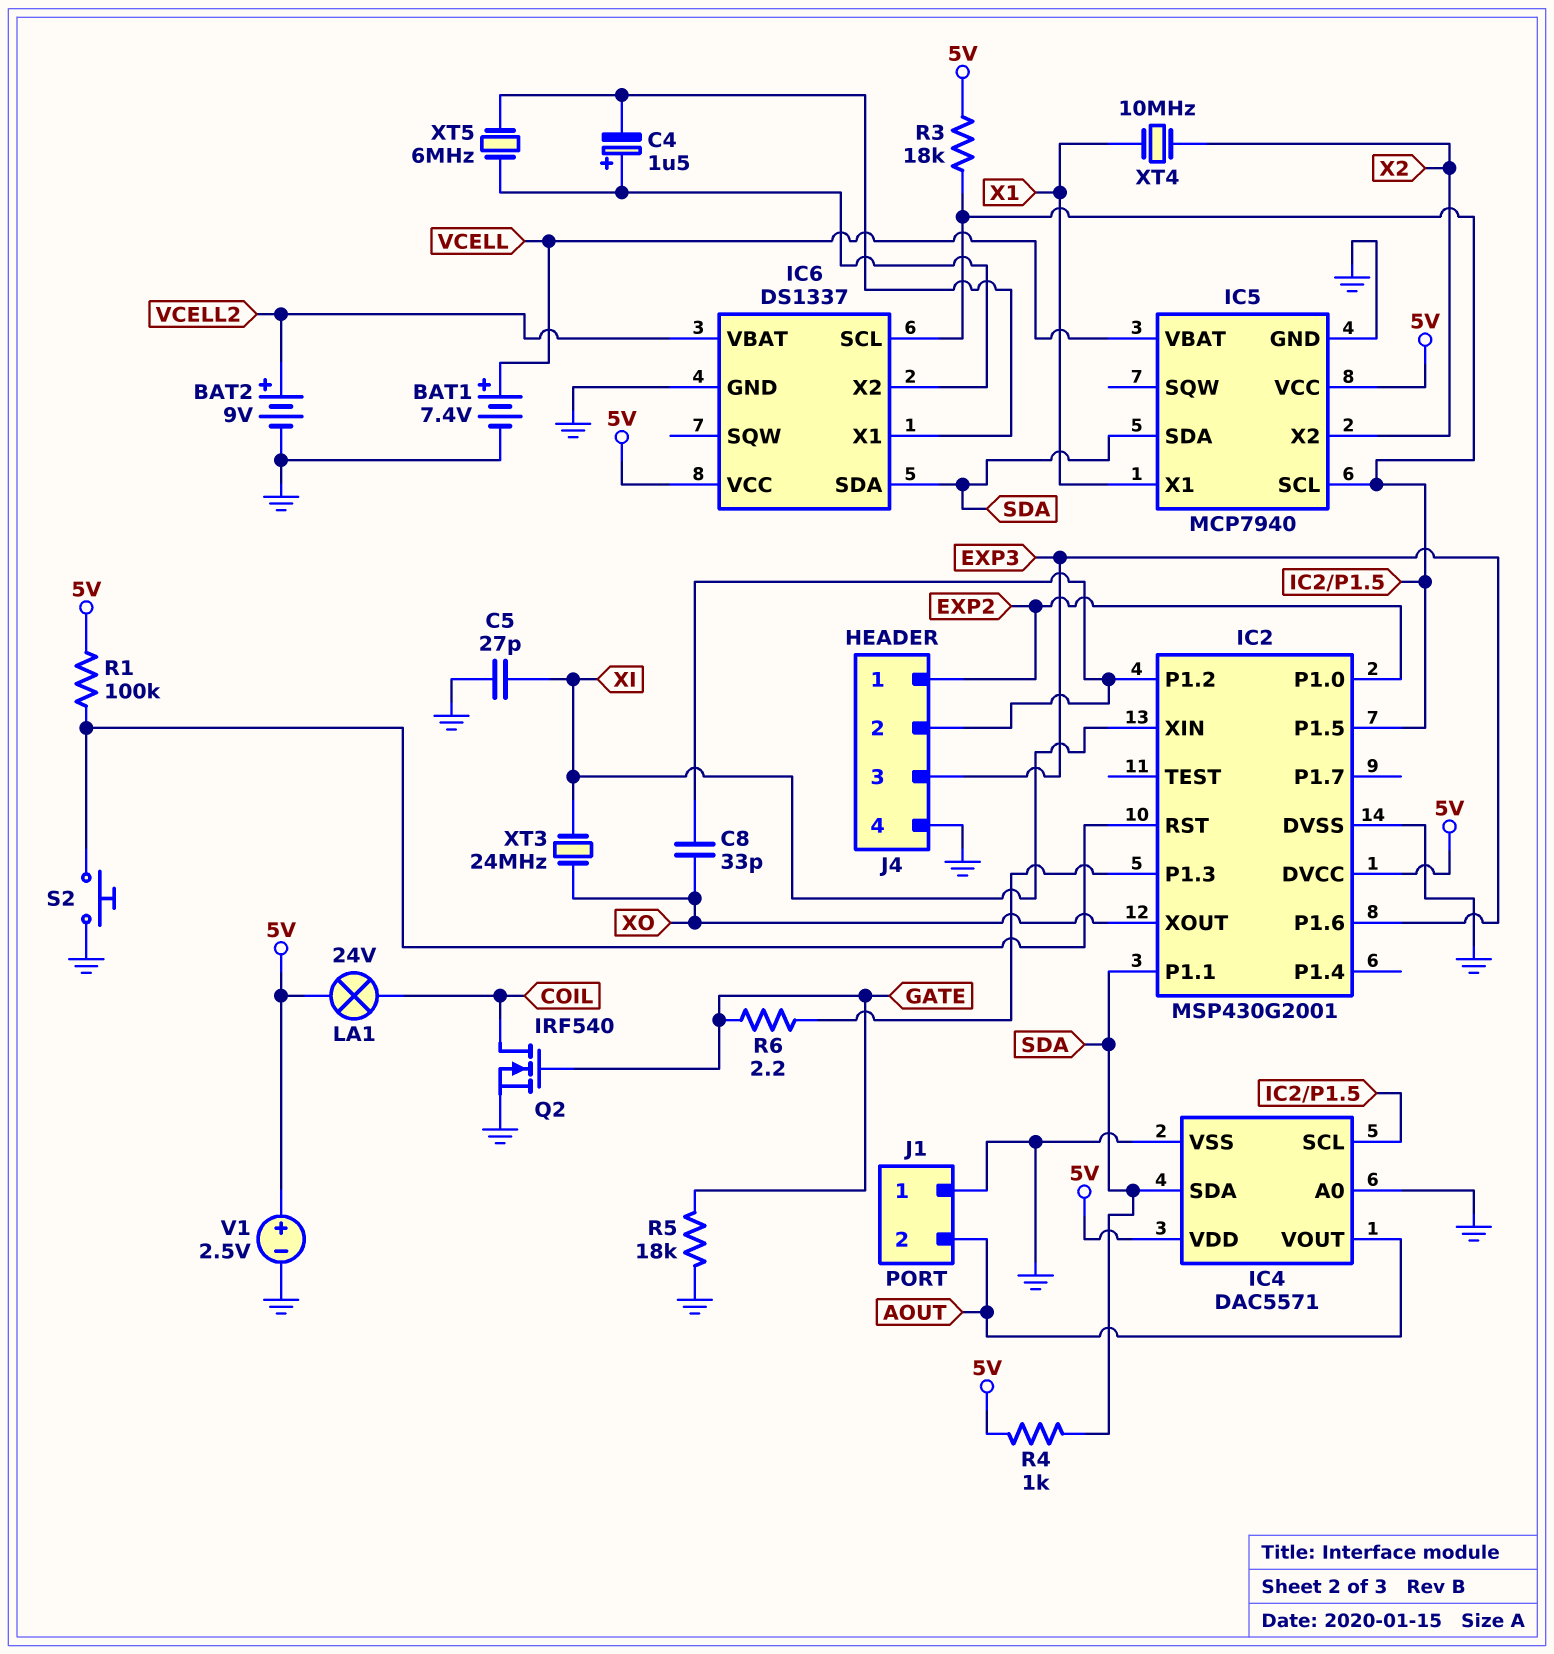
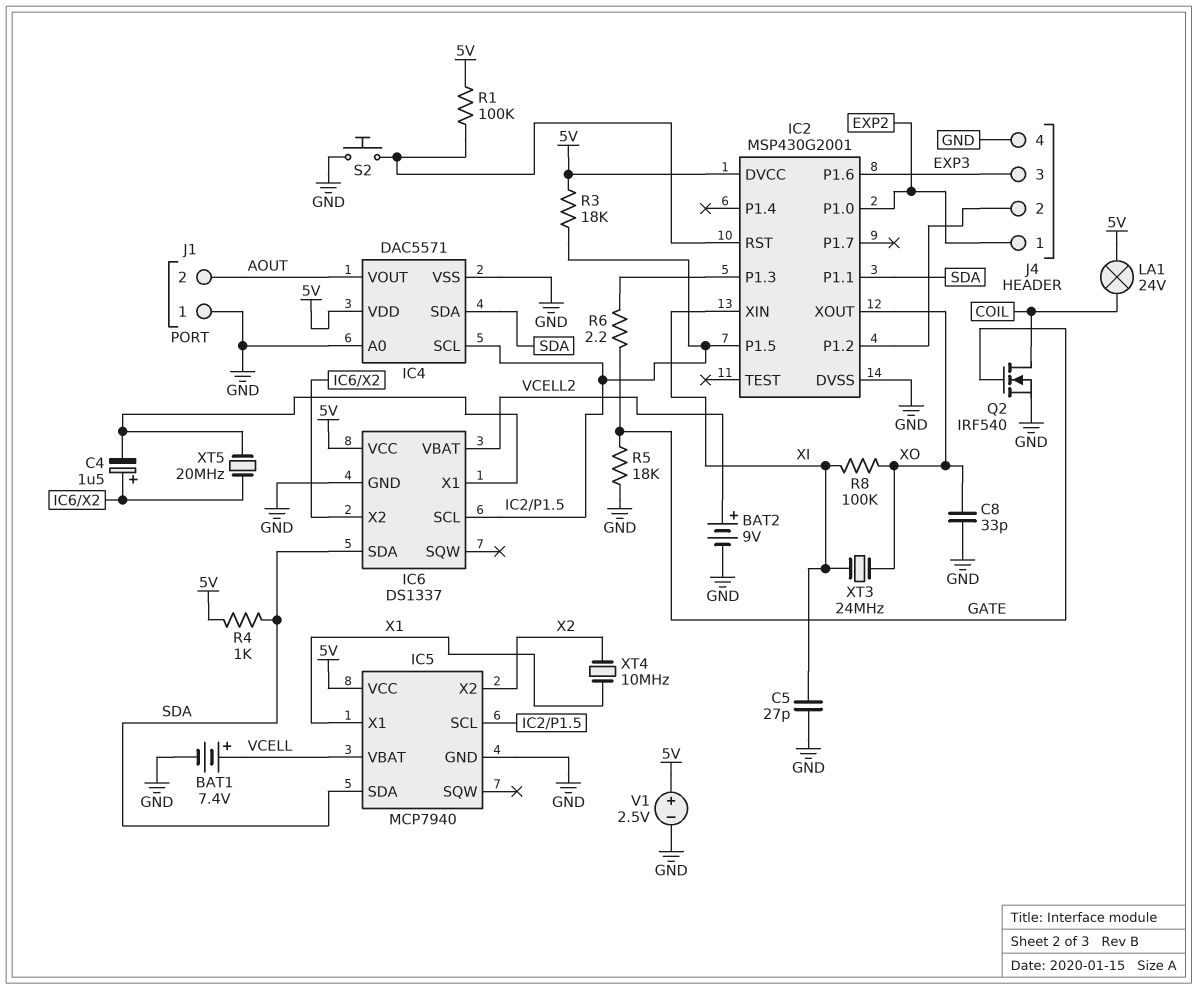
C8: 33pF (IC2/P1.2, XO) -> 33pF (GND, XO)
R8: none -> 100k (XI, XO)
XT5: 6MHz (IC6/X1, IC6/X2) -> 20MHz (IC6/X1, IC6/X2)

